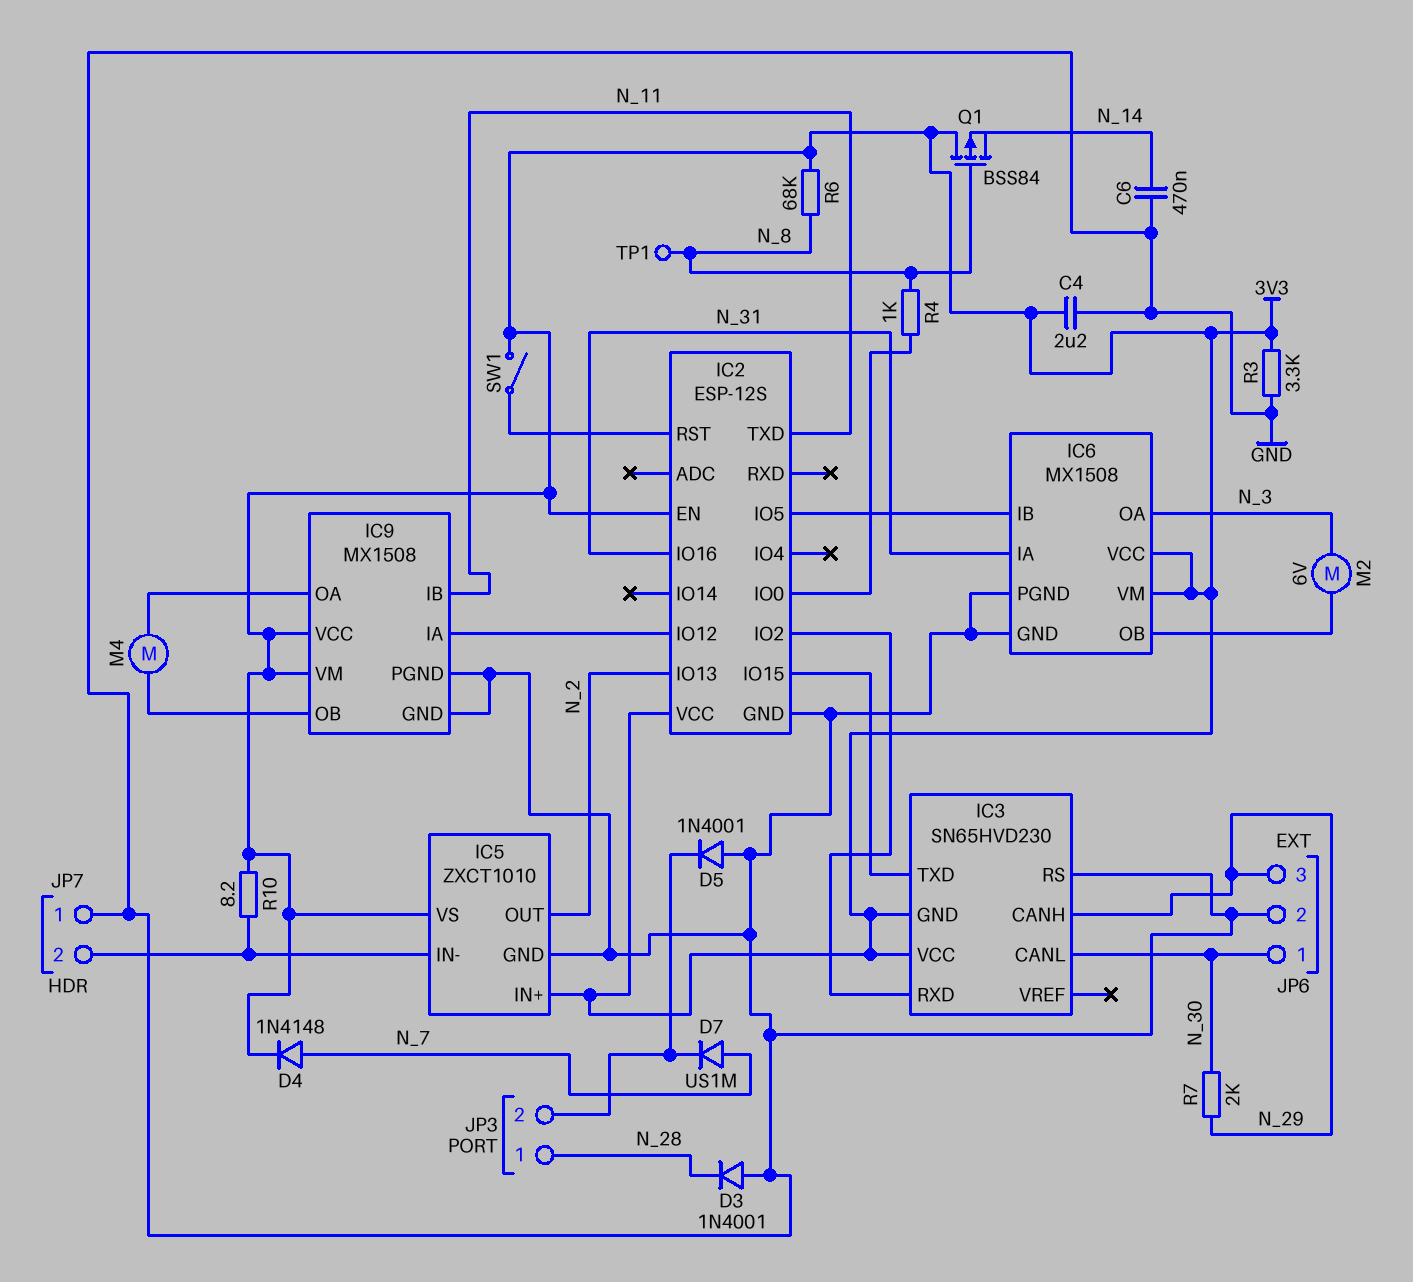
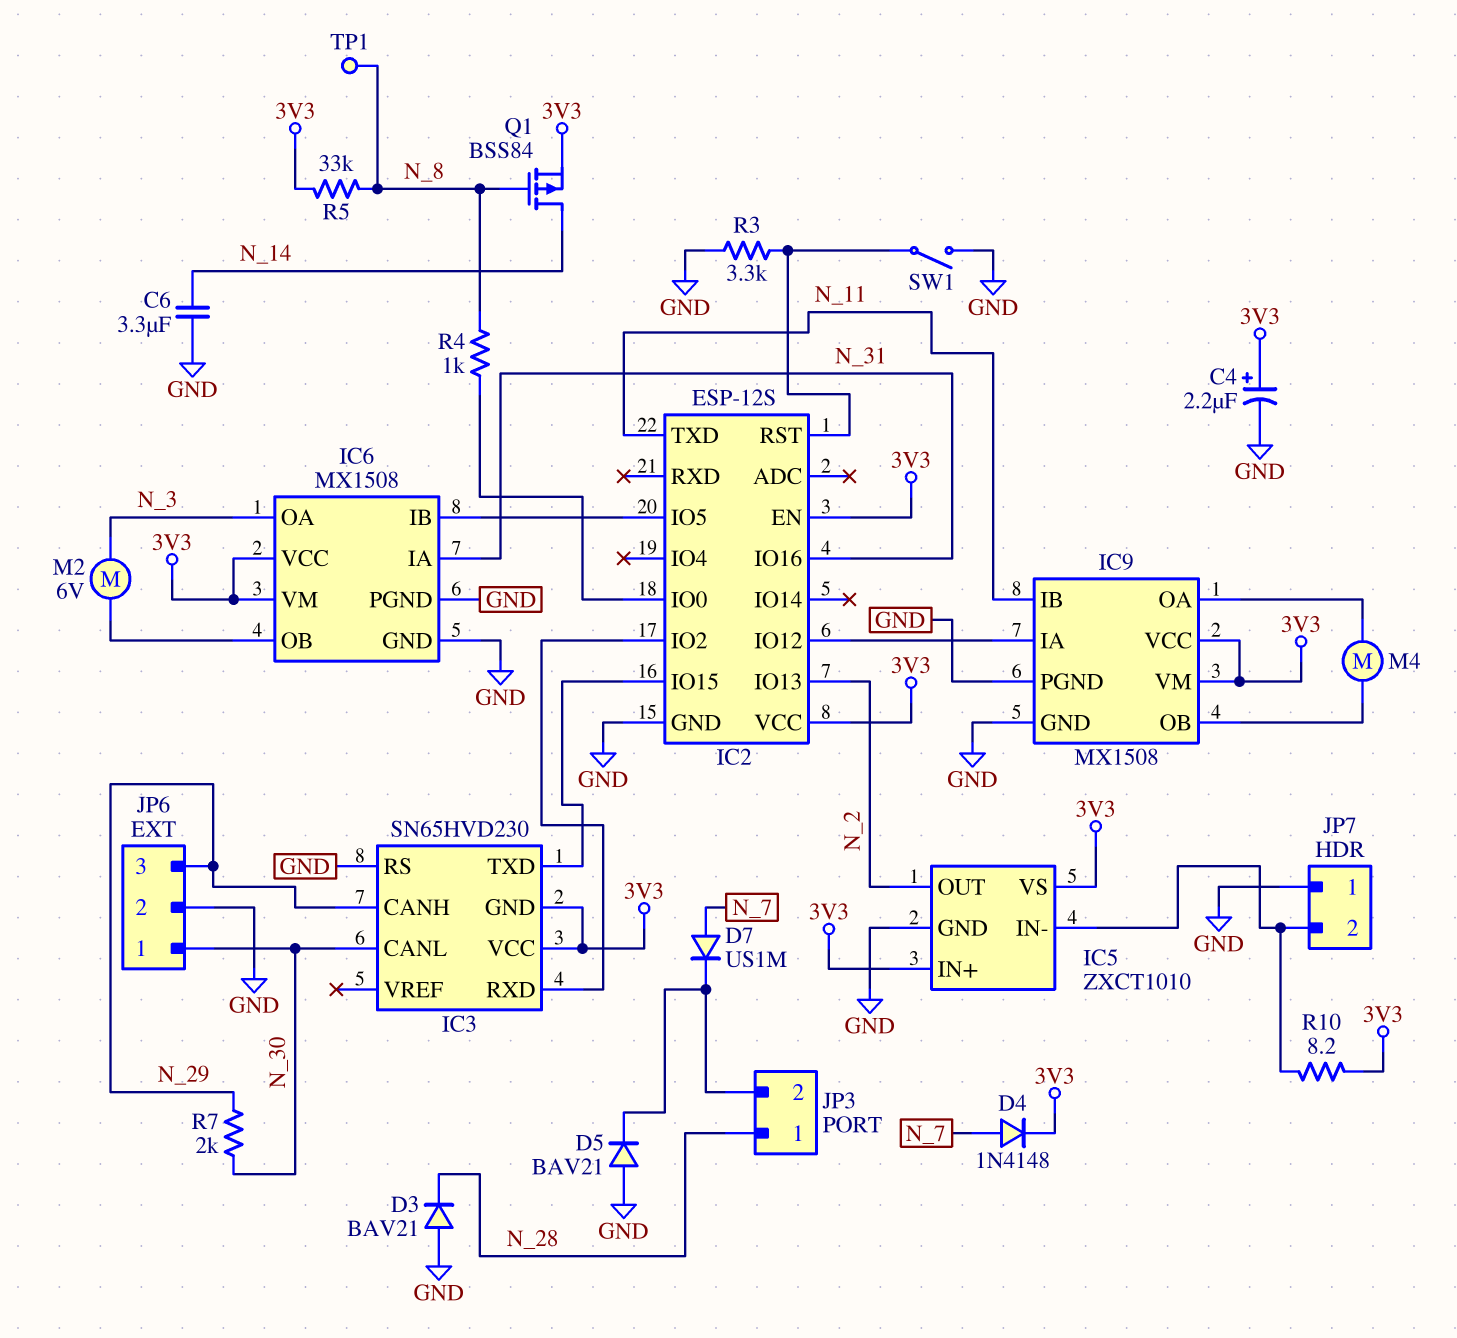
C4: 2.2uF (3V3, GND) -> 2.2uF (plus 3V3, minus GND)
C6: 470nF (GND, N_14) -> 3.3uF (GND, N_14)
D3: diode 1N4001 (A GND, K N_28) -> diode BAV21 (A GND, K N_28)
D5: diode 1N4001 (A GND, K JP3/2) -> diode BAV21 (A GND, K JP3/2)
Q1: PMOS BSS84 (G N_8, D 3V3, S N_14) -> PMOS BSS84 (G N_8, D N_14, S 3V3)
R3: 3.3k (3V3, GND) -> 3.3k (GND, IC2/RST)
R5: none -> 33k (3V3, N_8)
R6: 68k (3V3, N_8) -> none
SW1: switch (3V3, IC2/RST) -> switch (GND, IC2/RST)

